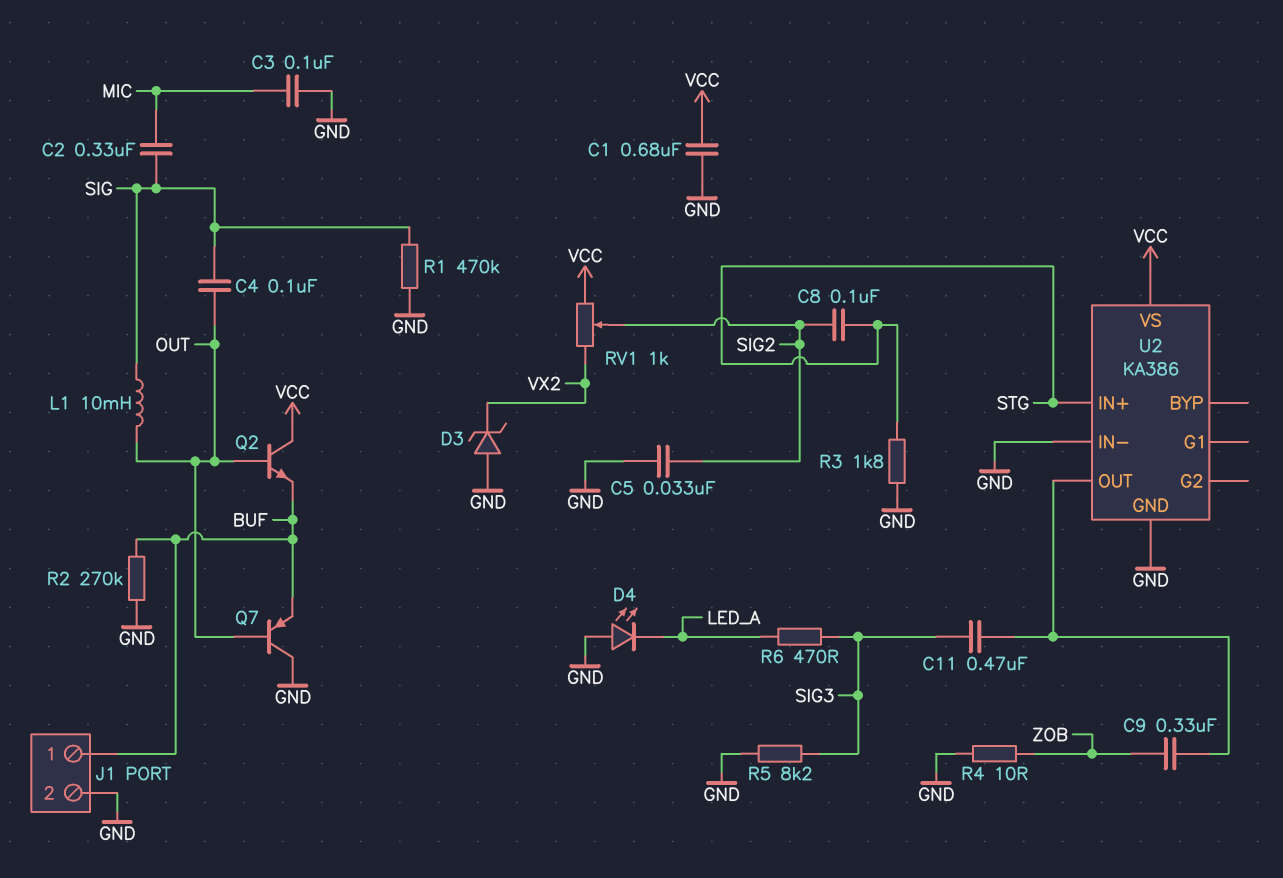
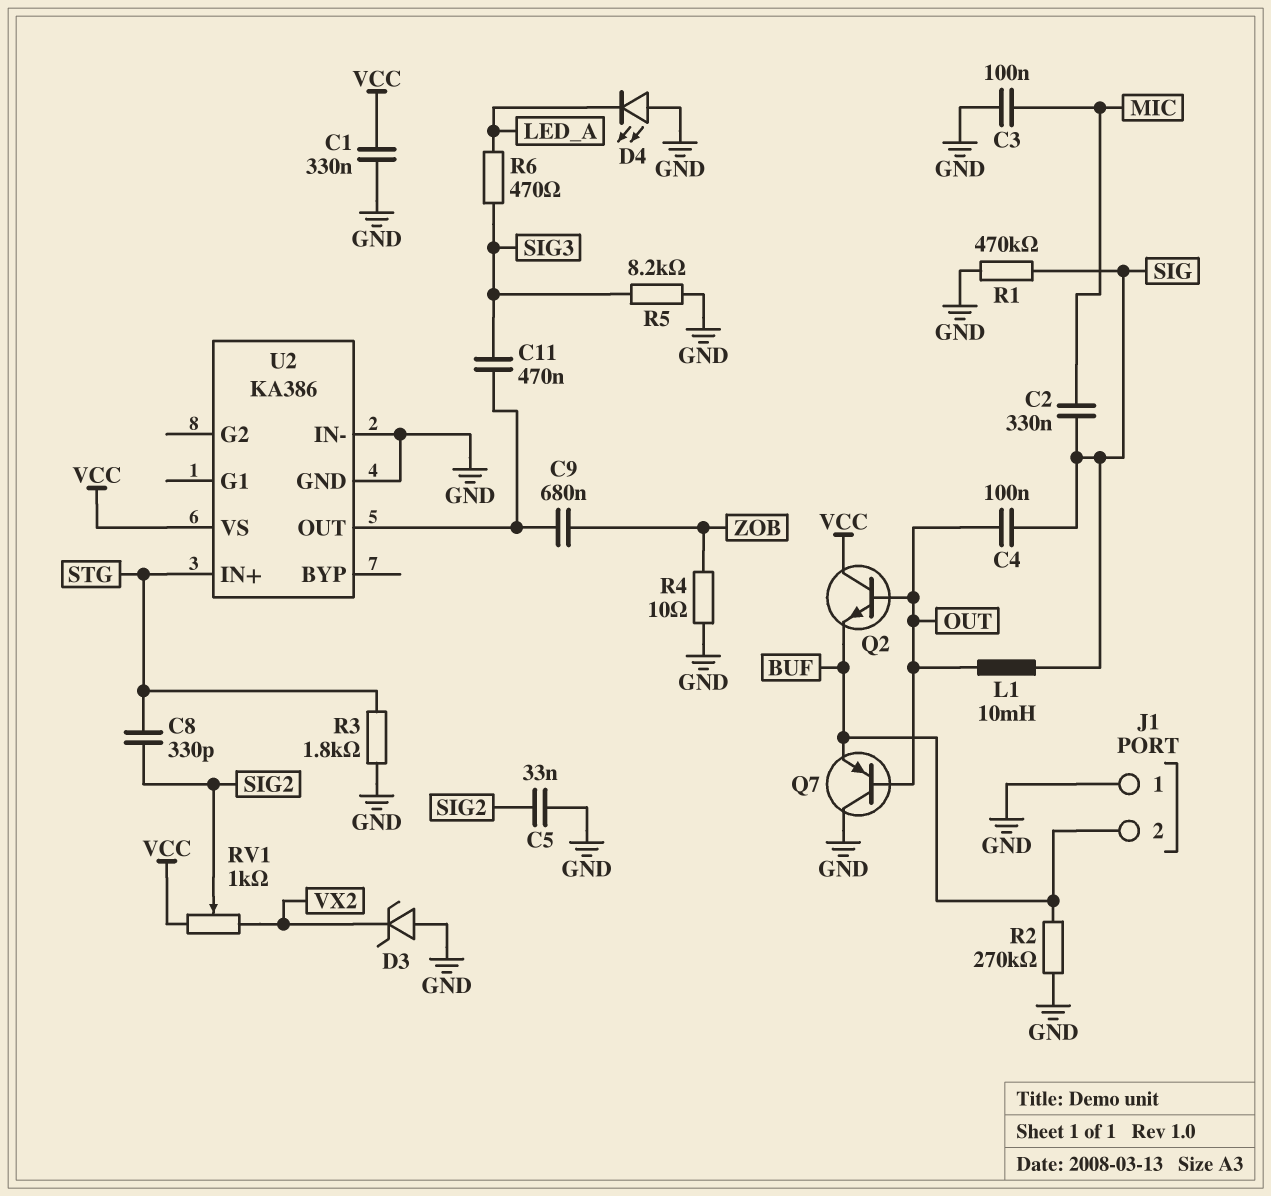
C1: 680nF (GND, VCC) -> 330nF (GND, VCC)
C8: 100nF (SIG2, STG) -> 330pF (SIG2, STG)
C9: 330nF (U2/OUT, ZOB) -> 680nF (U2/OUT, ZOB)
J1 pin 1: BUF -> GND
J1 pin 2: GND -> BUF

